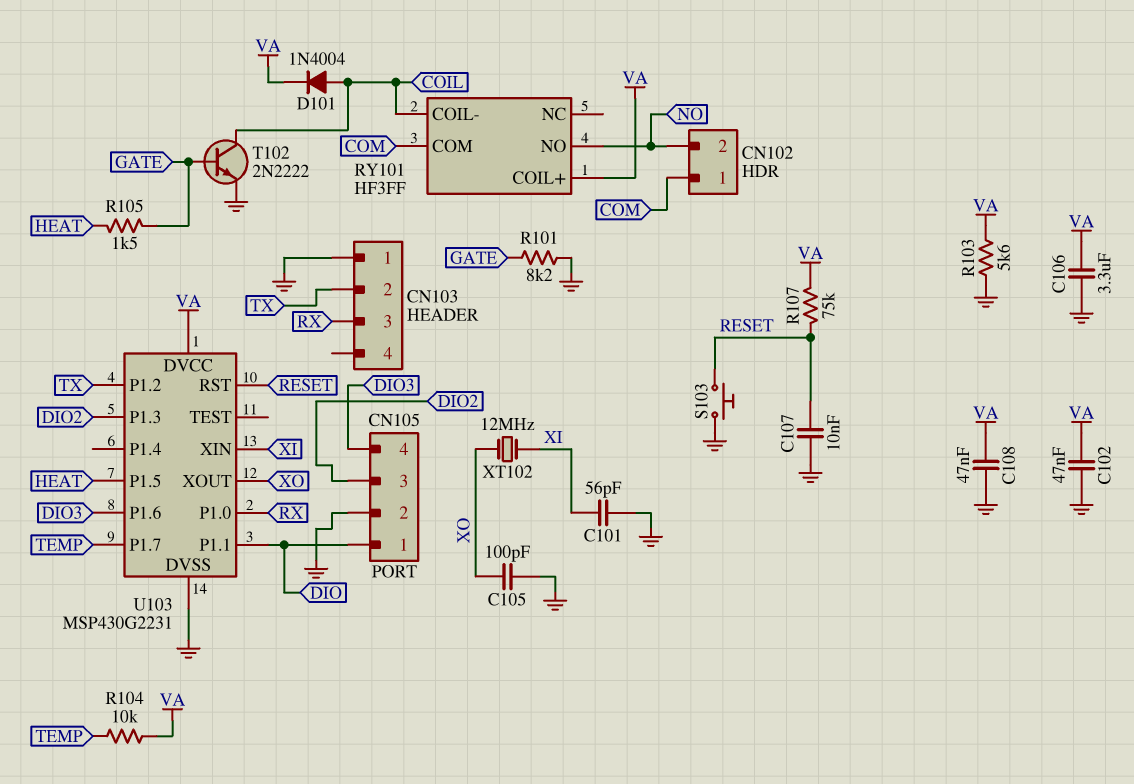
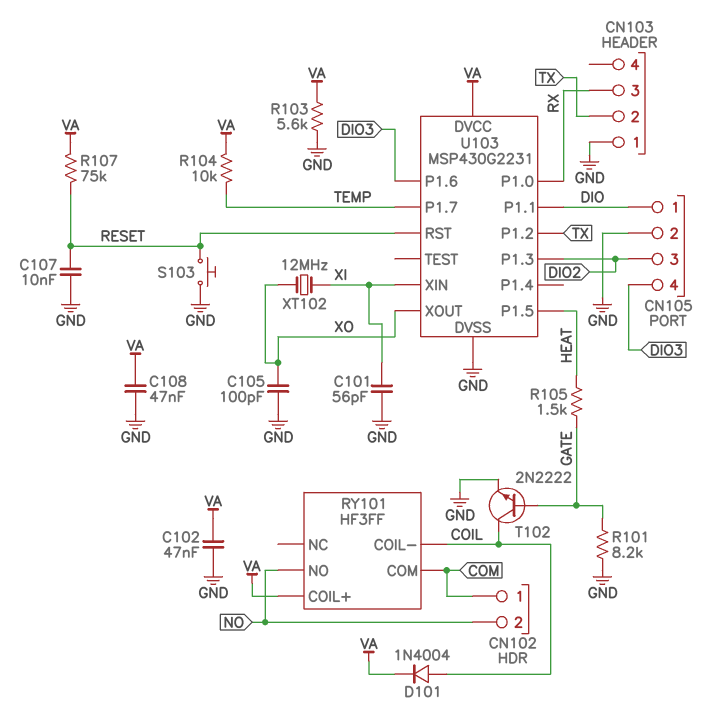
C106: 3.3uF (GND, VA) -> none

